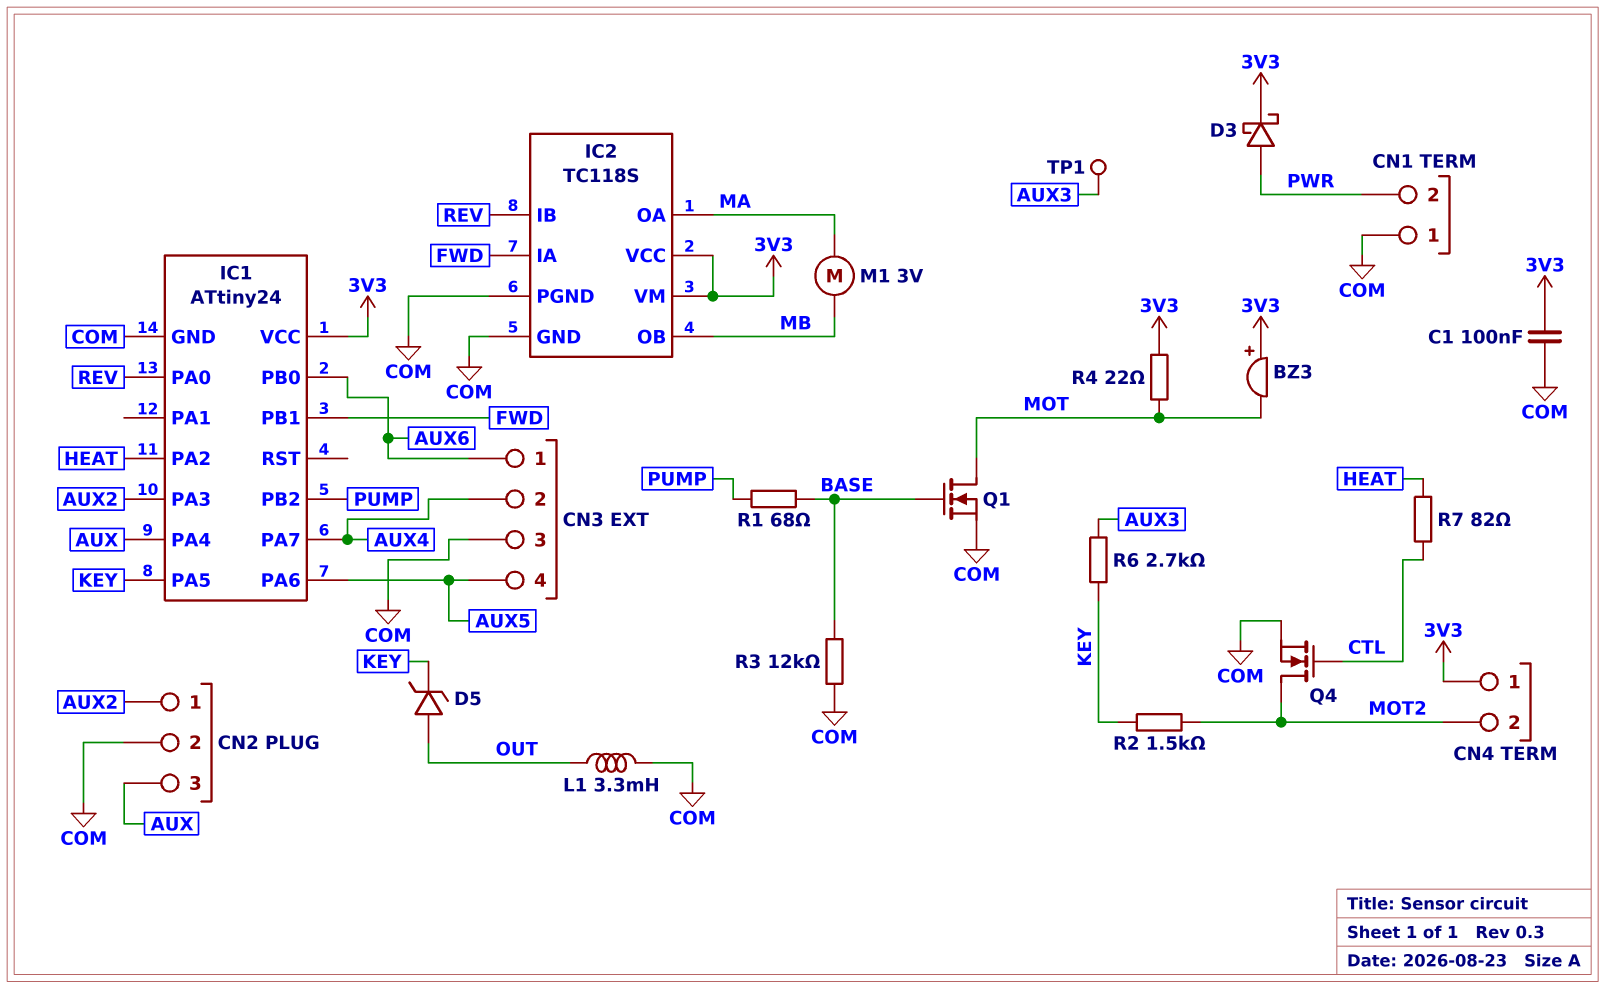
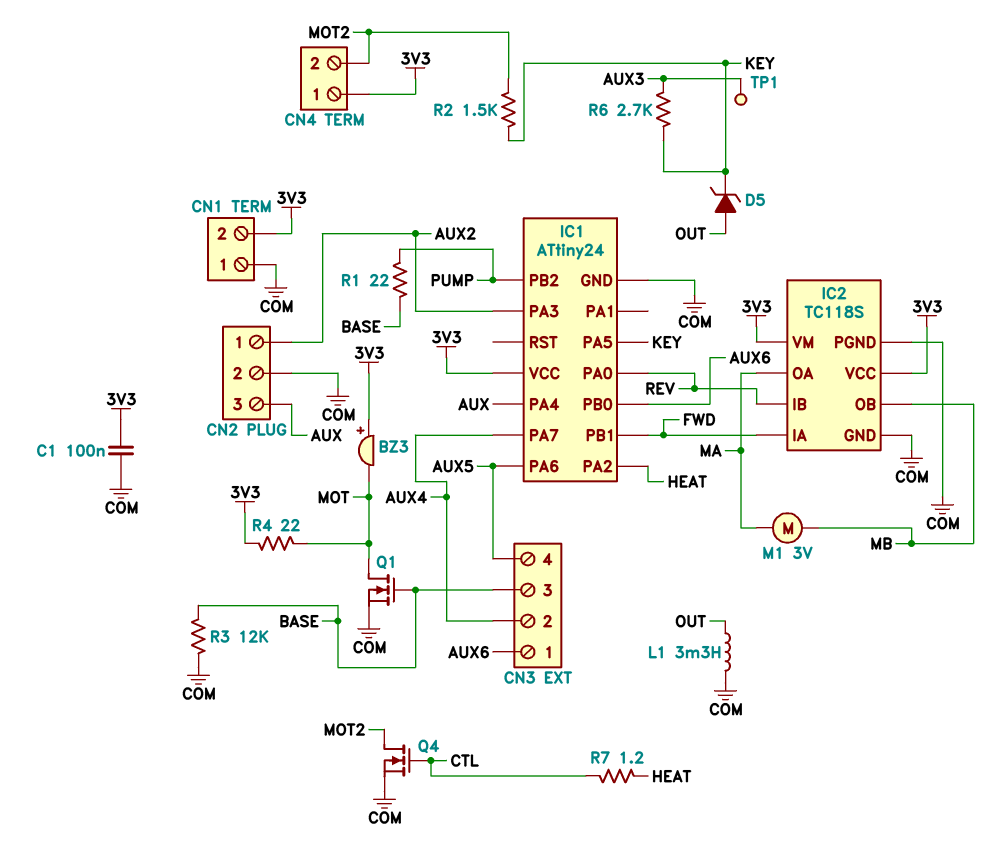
CN1 pin 2: PWR -> 3V3
CN3 pin 3: COM -> BASE
D3: schottky (A PWR, K 3V3) -> none
R1: 68 (BASE, PUMP) -> 22 (BASE, PUMP)
R7: 82 (CTL, HEAT) -> 1.2 (CTL, HEAT)

